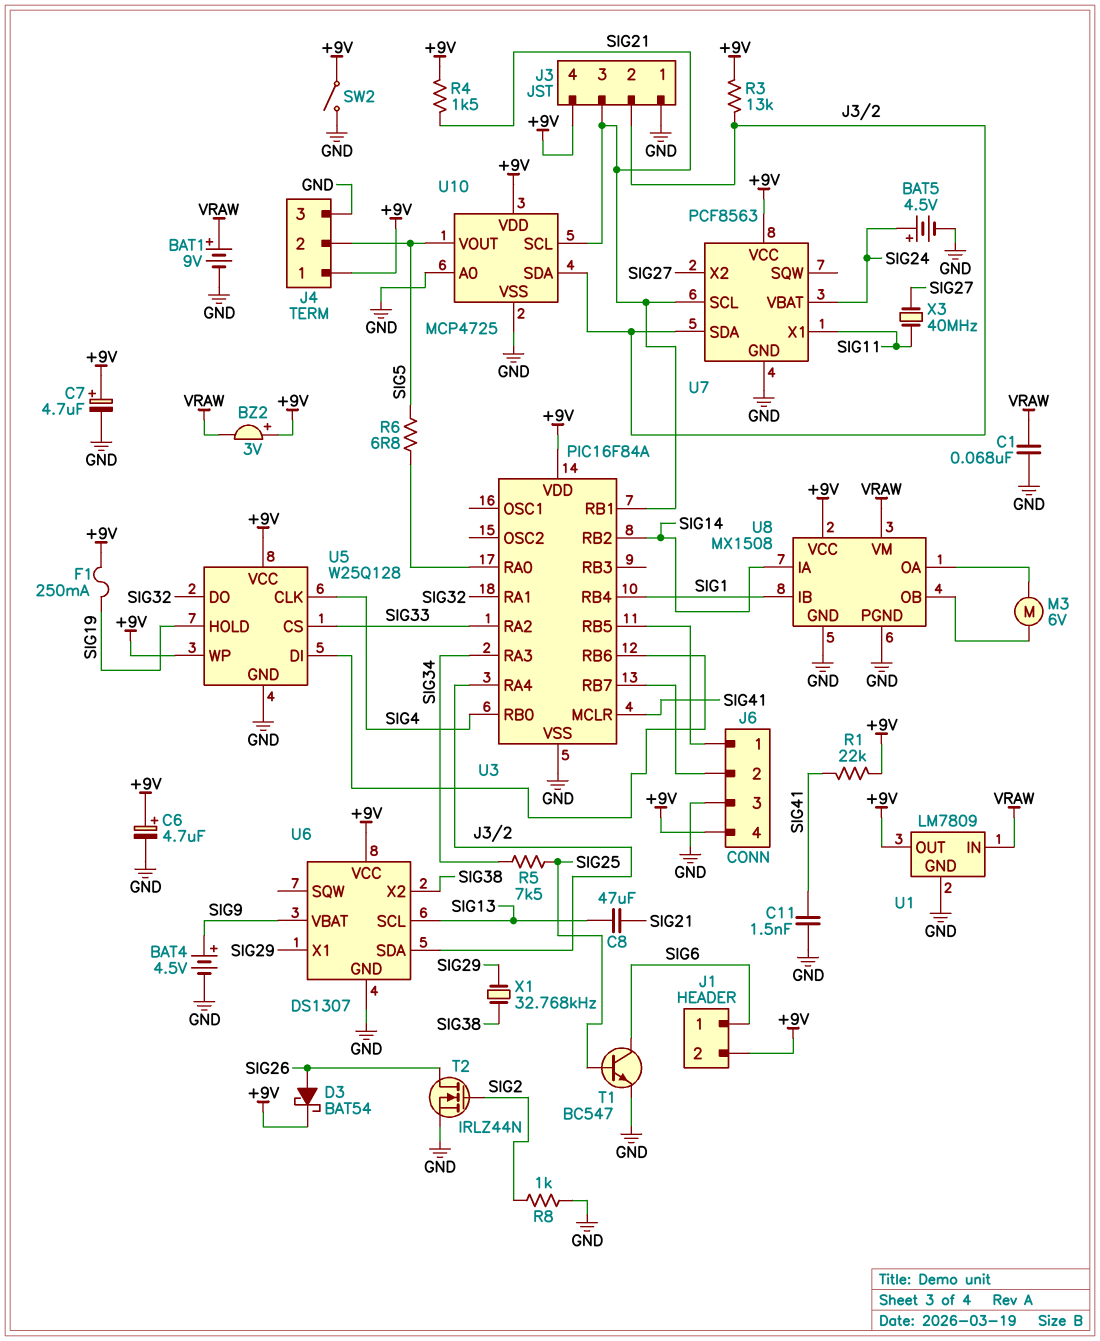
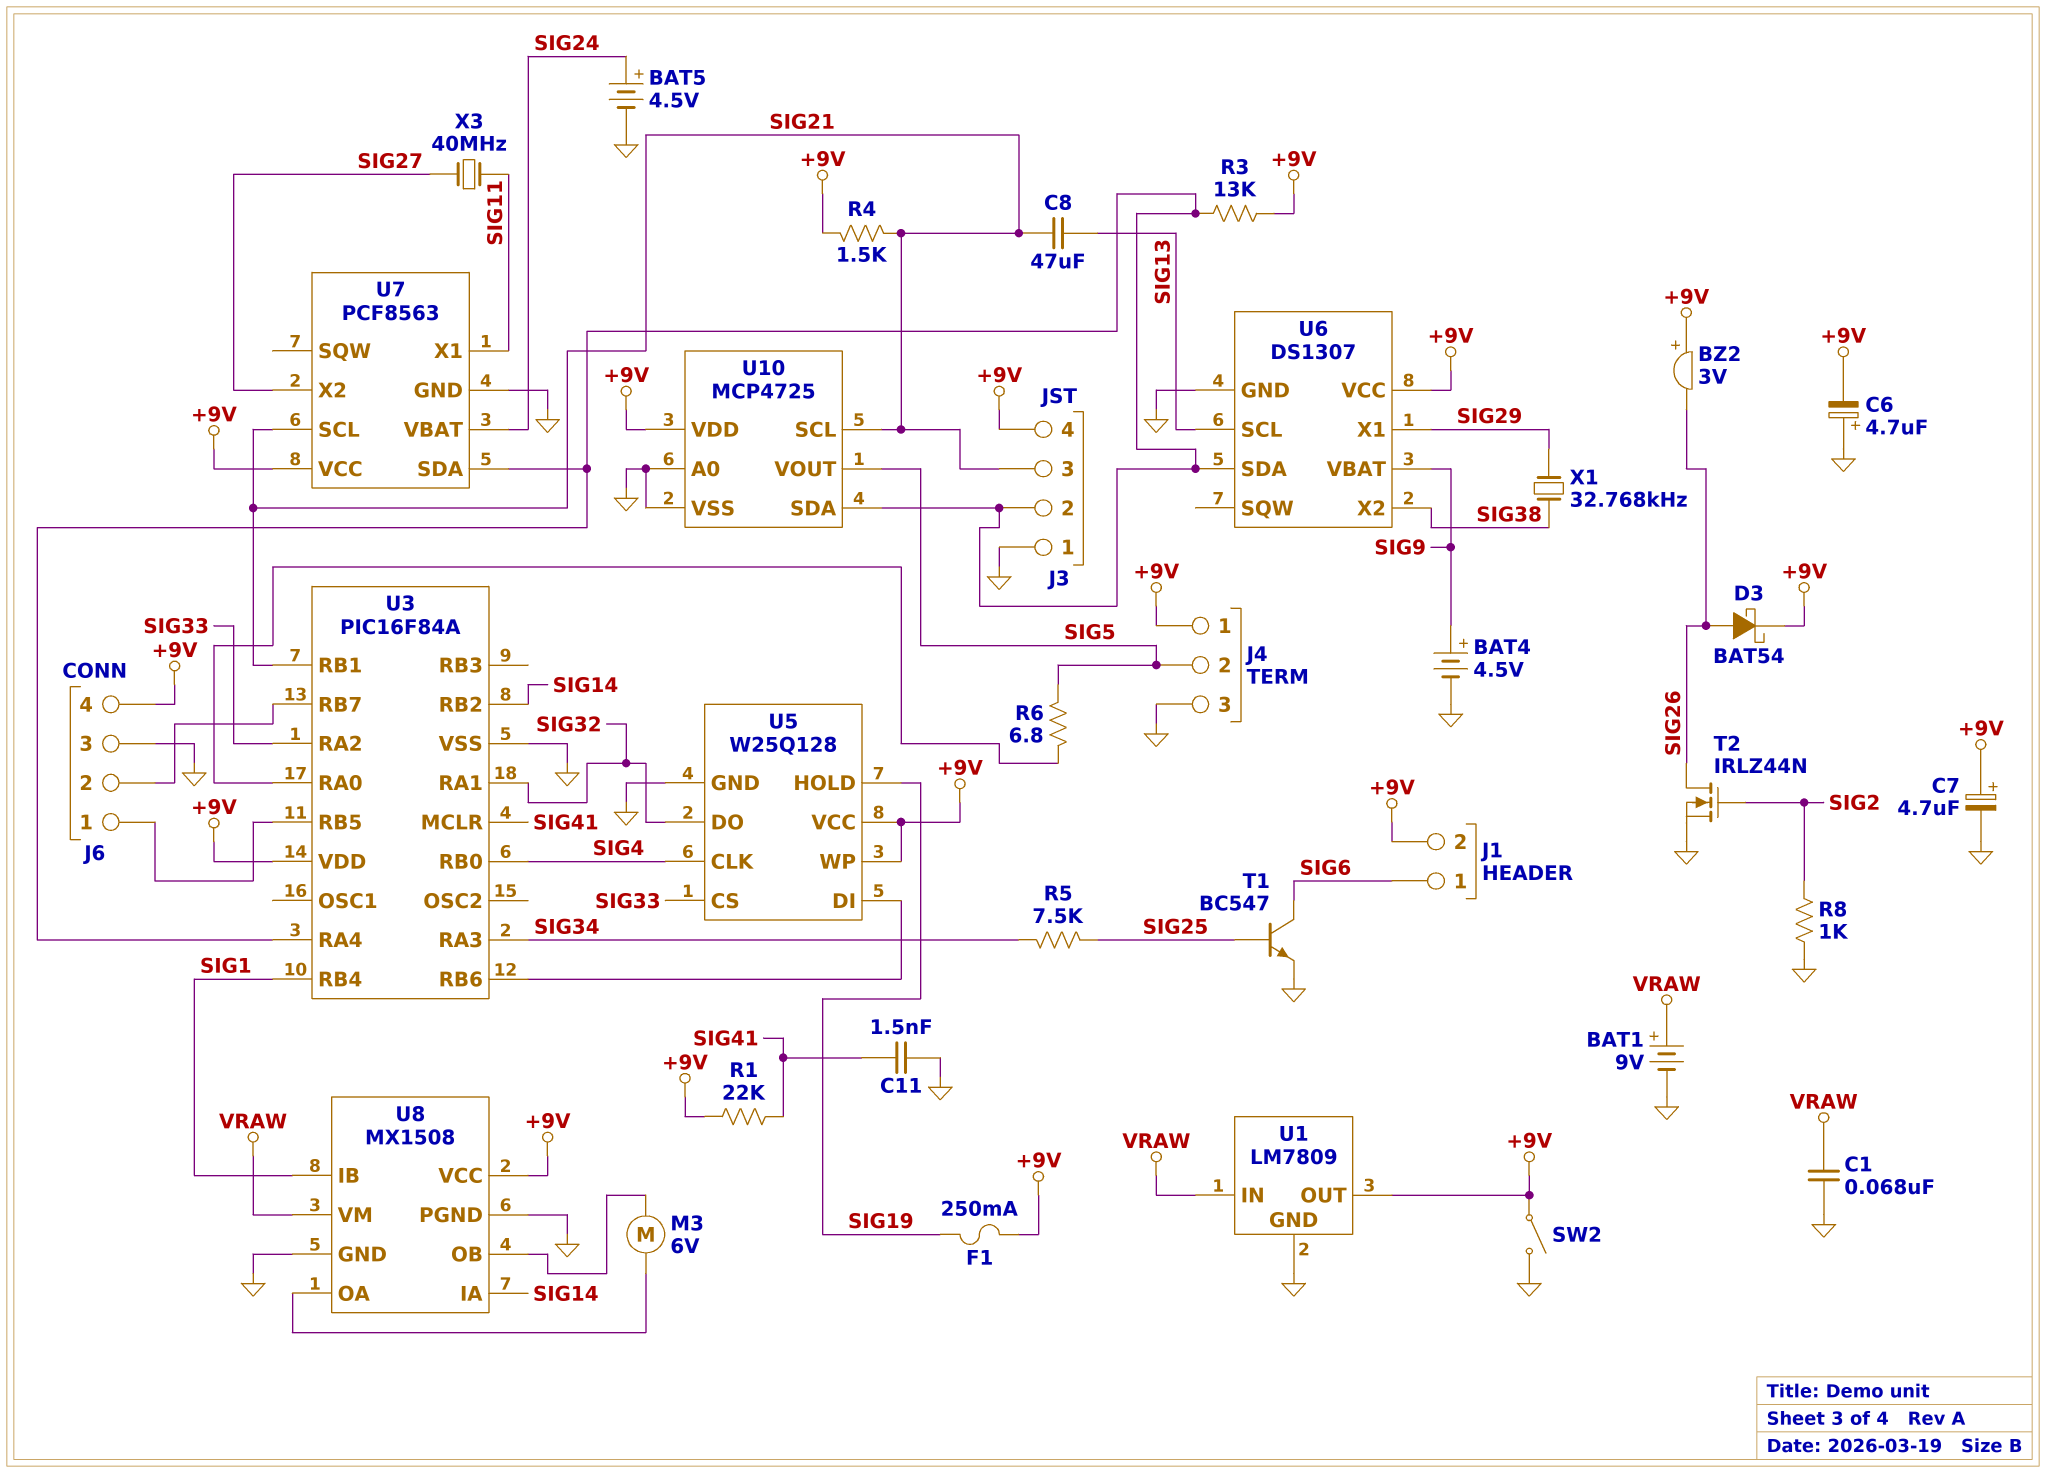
BZ2: buzzer 3V (plus +9V, minus VRAW) -> buzzer 3V (plus +9V, minus SIG26)
C6: 4.7uF (plus +9V, minus GND) -> 4.7uF (plus GND, minus +9V)

